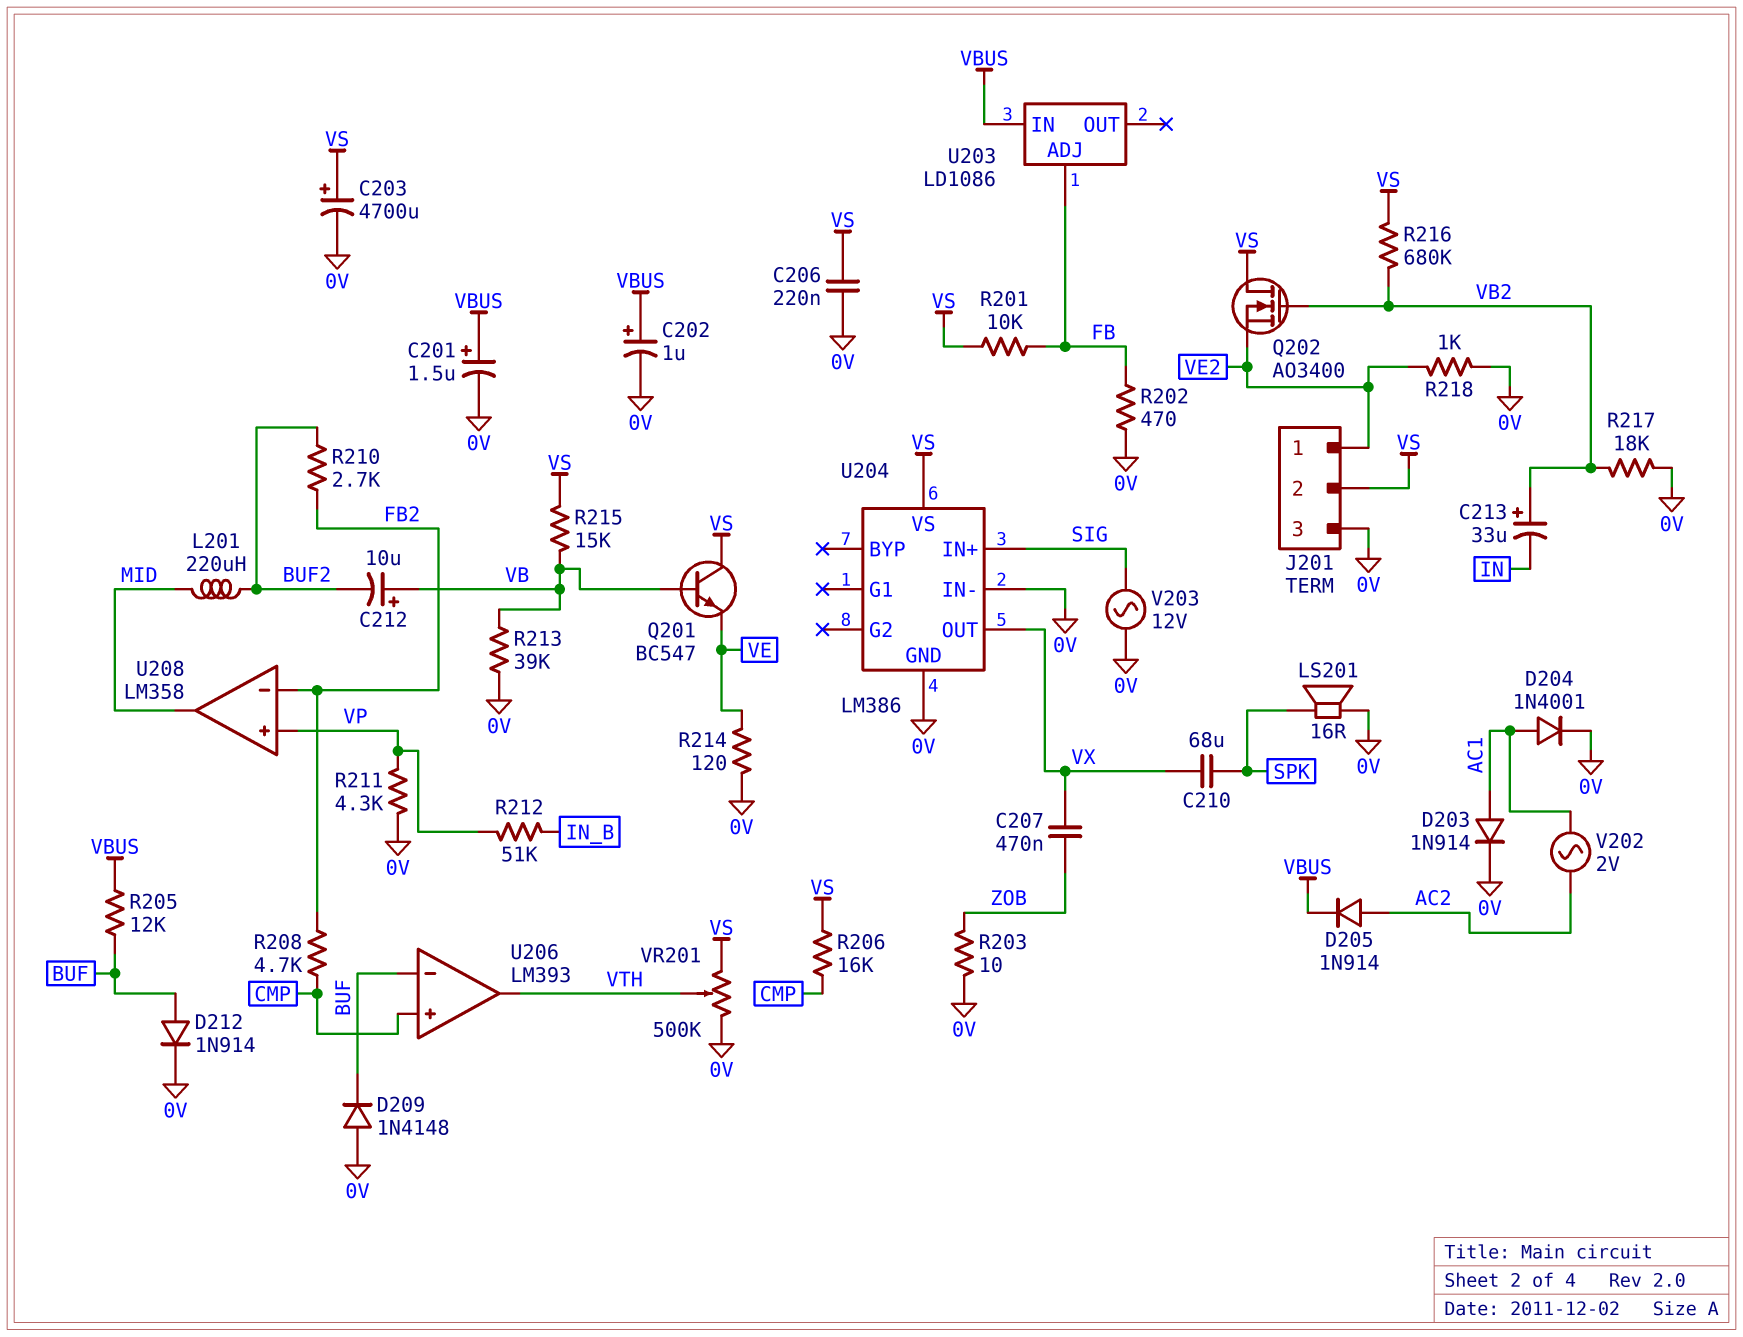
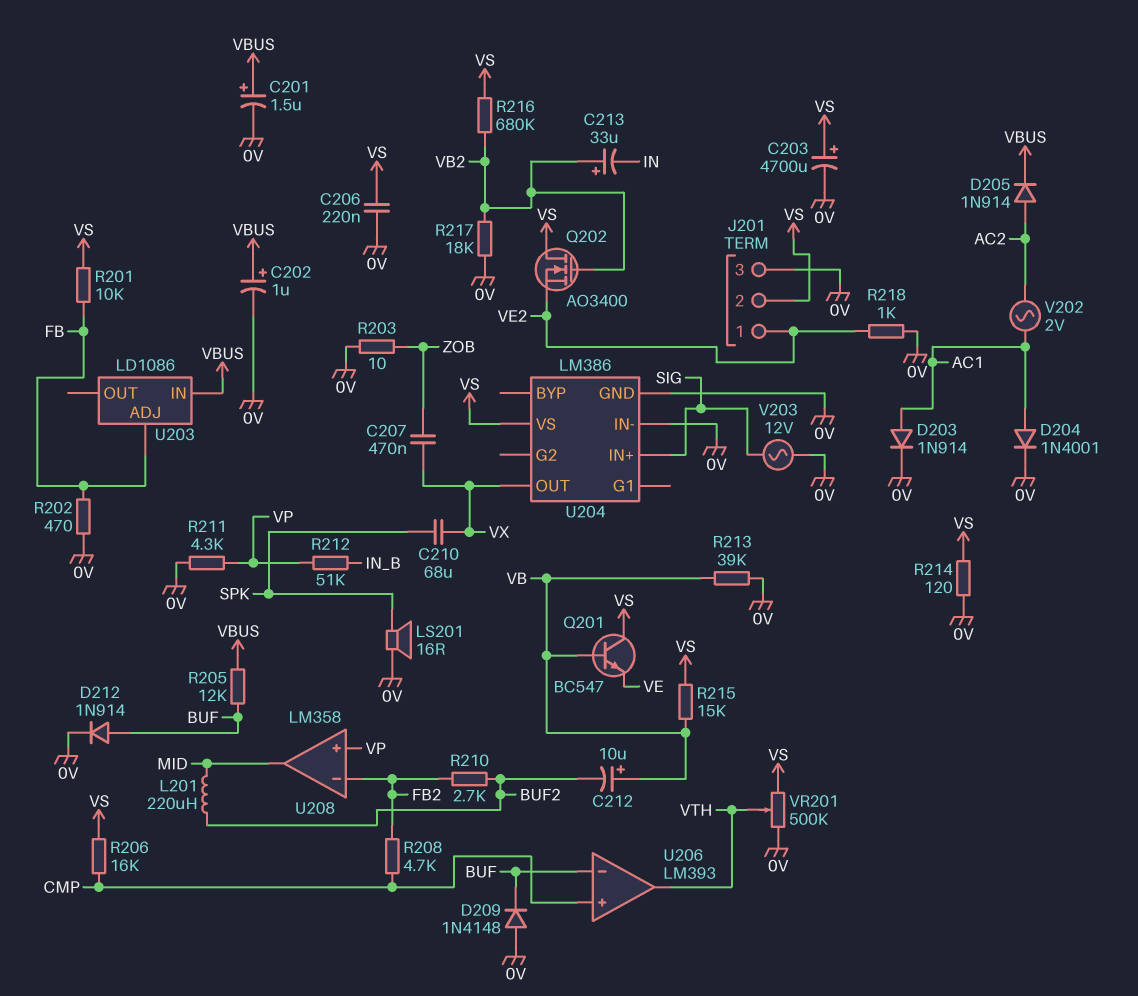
R214: 120 (0V, VE) -> 120 (0V, VS)

